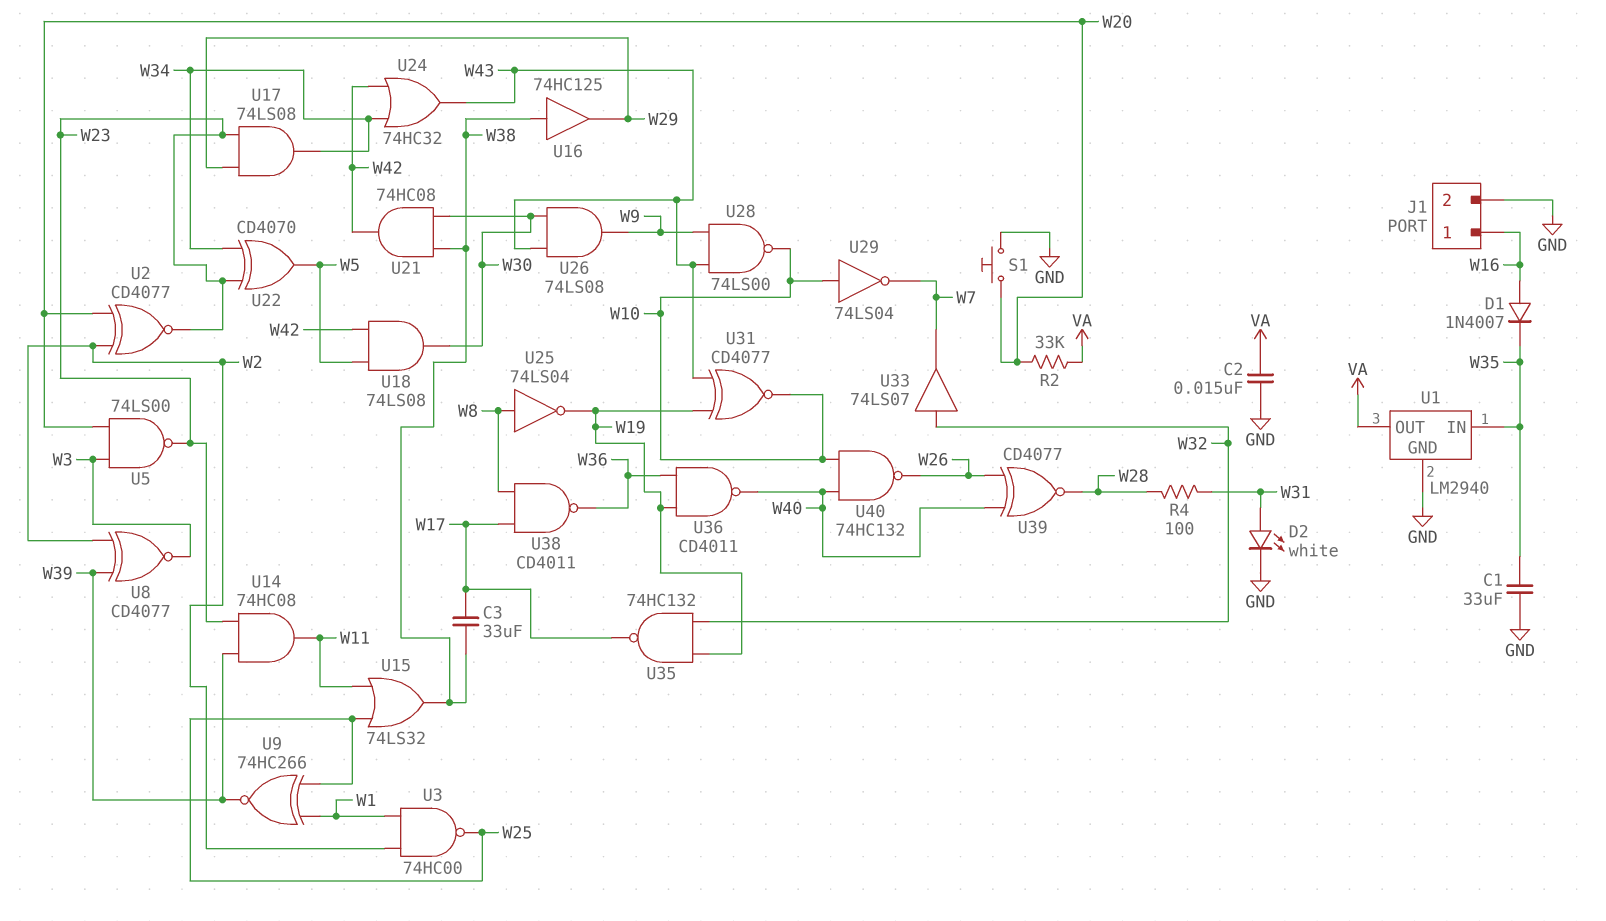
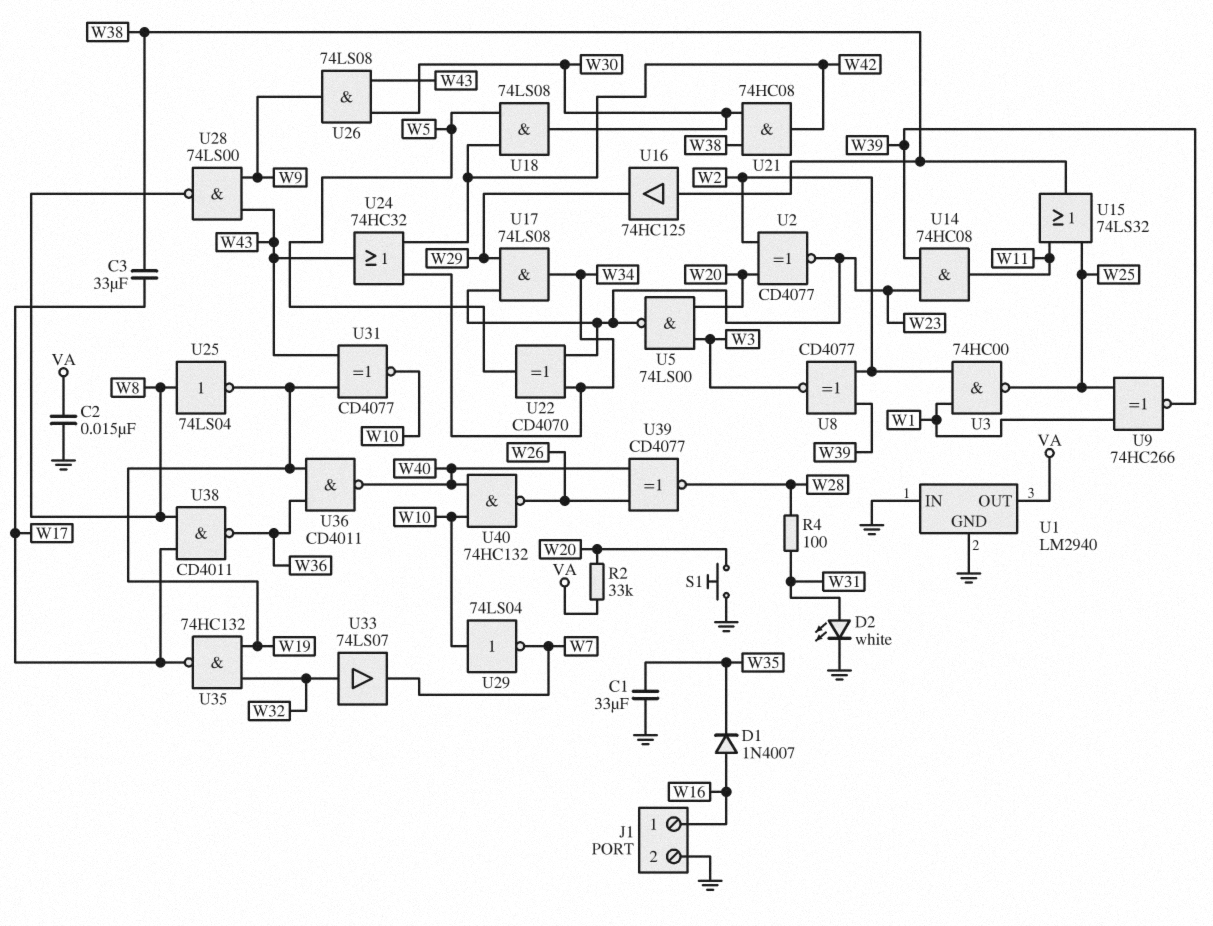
U1 pin IN: W35 -> GND
U28: NAND 74LS00 (in W9, in W43, out W10) -> NAND 74LS00 (in W9, in W43, out W8)

